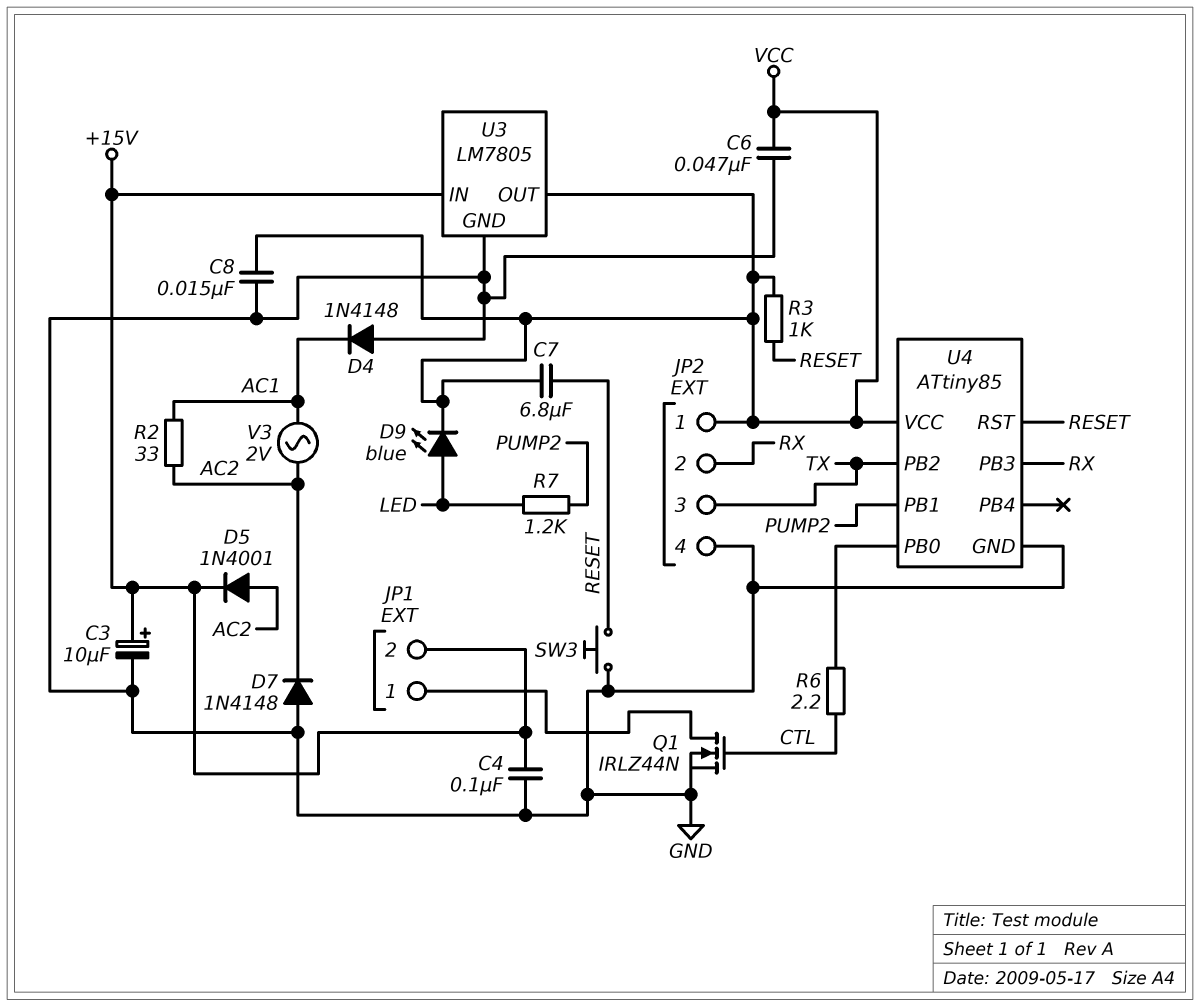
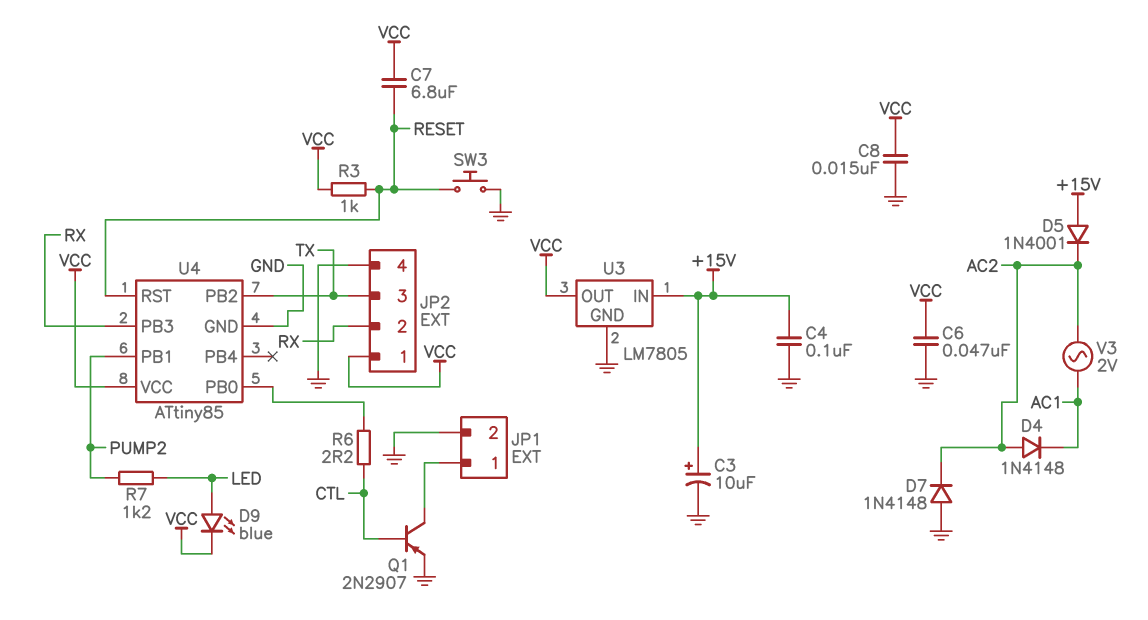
D4: diode 1N4148 (A GND, K AC1) -> diode 1N4148 (A AC2, K AC1)
D5: diode 1N4001 (A AC2, K +15V) -> diode 1N4001 (A +15V, K AC2)
JP1 pin 2: +15V -> GND
Q1: NMOS IRLZ44N (G CTL, D JP1/1, S GND) -> PNP 2N2907 (B CTL, C JP1/1, E GND)
R2: 33 (AC1, AC2) -> none

